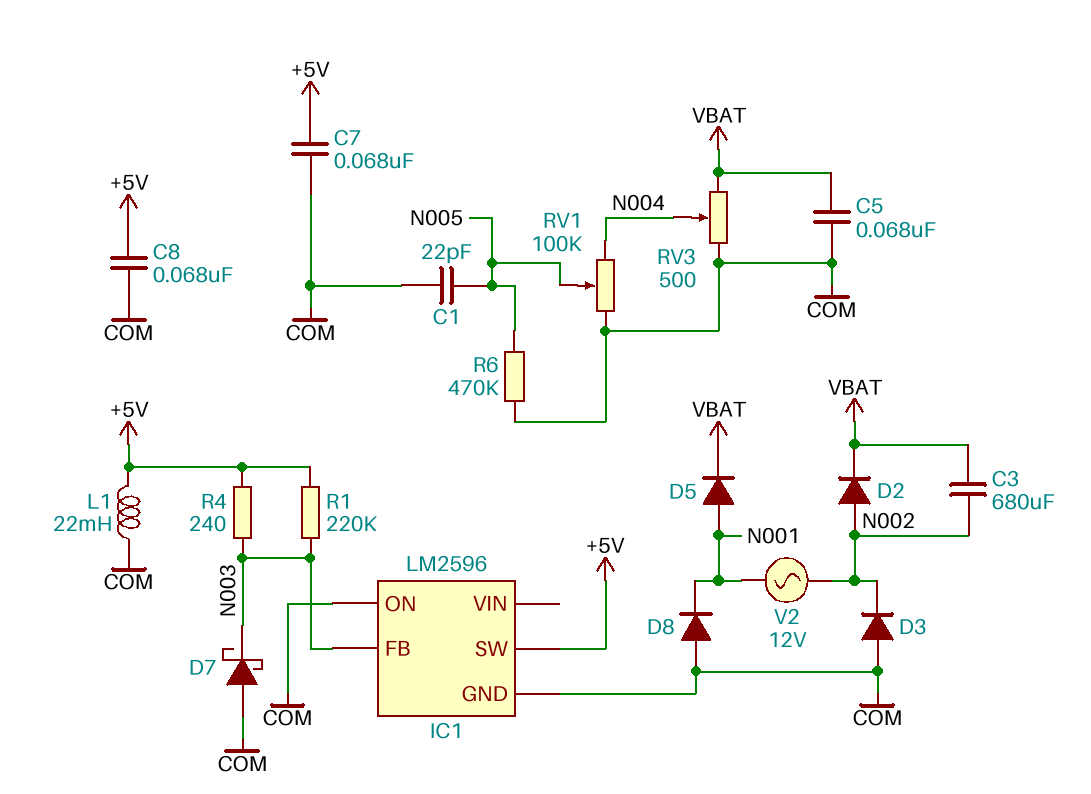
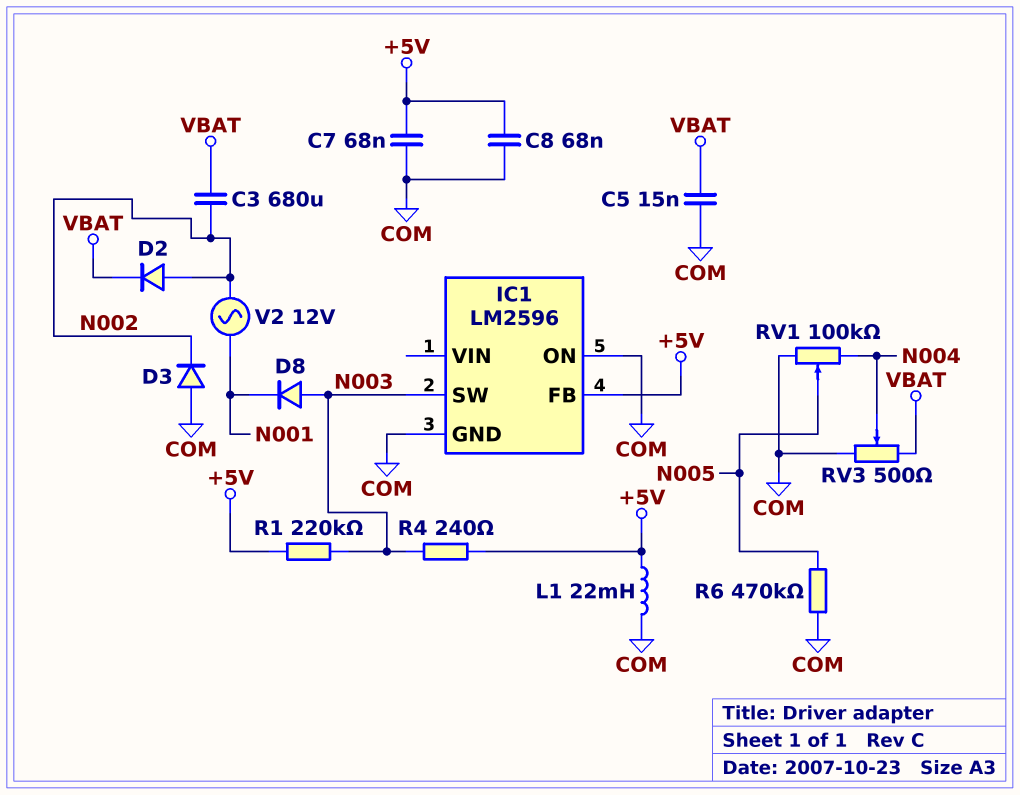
C1: 22pF (COM, N005) -> none
C5: 68nF (COM, VBAT) -> 15nF (COM, VBAT)
D5: diode (A N001, K VBAT) -> none
D7: schottky (A COM, K N003) -> none
D8: diode (A COM, K N001) -> diode (A N003, K N001)
IC1 pin FB: N003 -> +5V
IC1 pin SW: +5V -> N003

